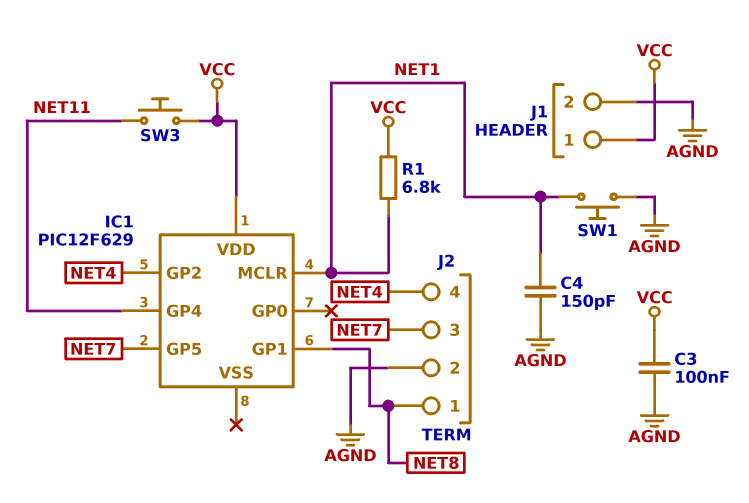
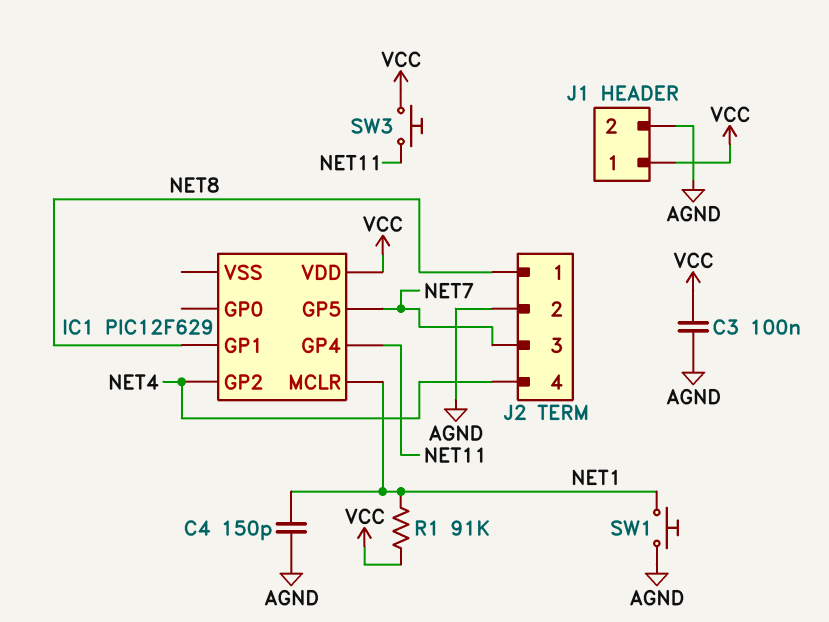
R1: 6.8k (NET1, VCC) -> 91k (NET1, VCC)

